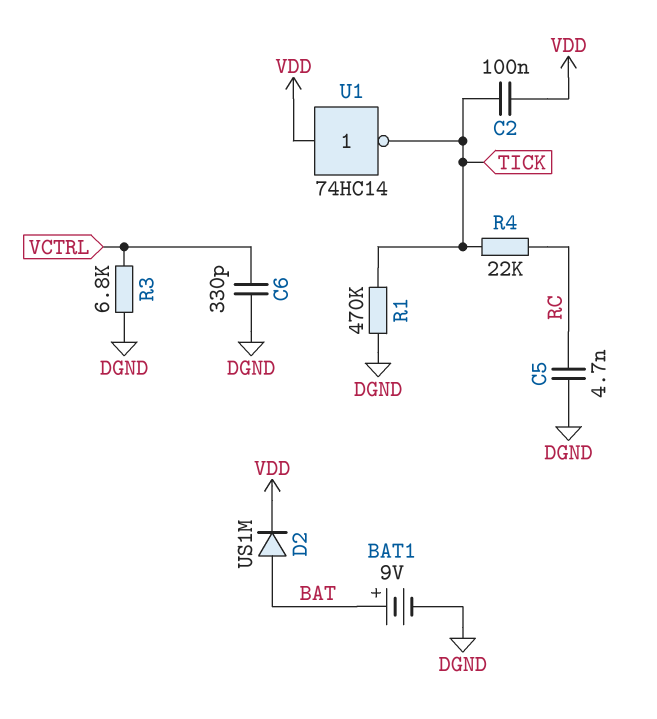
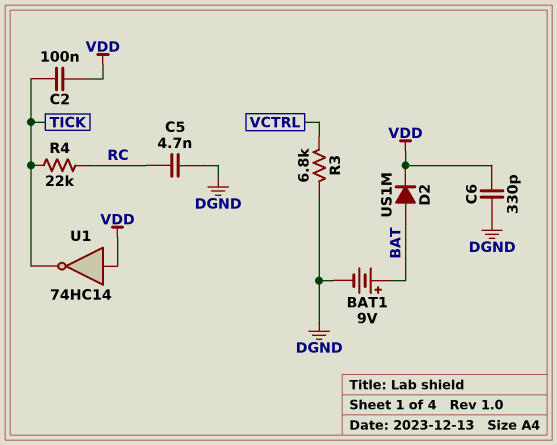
C6: 330pF (DGND, VCTRL) -> 330pF (DGND, VDD)
R1: 470k (DGND, TICK) -> none

